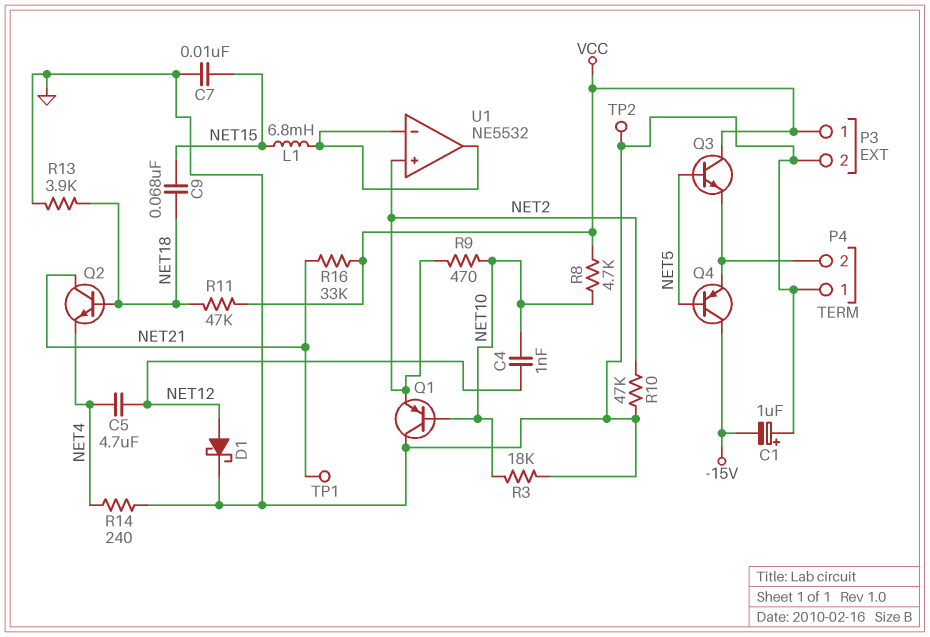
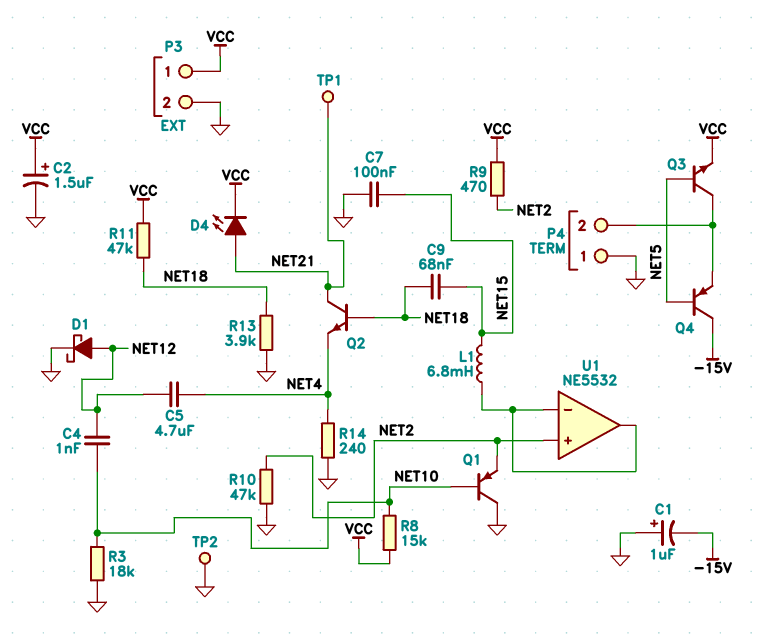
C2: none -> 1.5uF (plus VCC, minus GND)
C7: 10nF (GND, NET15) -> 100nF (GND, NET15)
D4: none -> LED (A NET21, K VCC)
Q3: NPN (B NET5, C VCC, E P4/2) -> NPN (B NET5, C P4/2, E VCC)
R8: 4.7k (NET10, VCC) -> 15k (NET10, VCC)
R9: 470 (NET2, NET10) -> 470 (NET2, VCC)
R16: 33k (NET21, VCC) -> none

